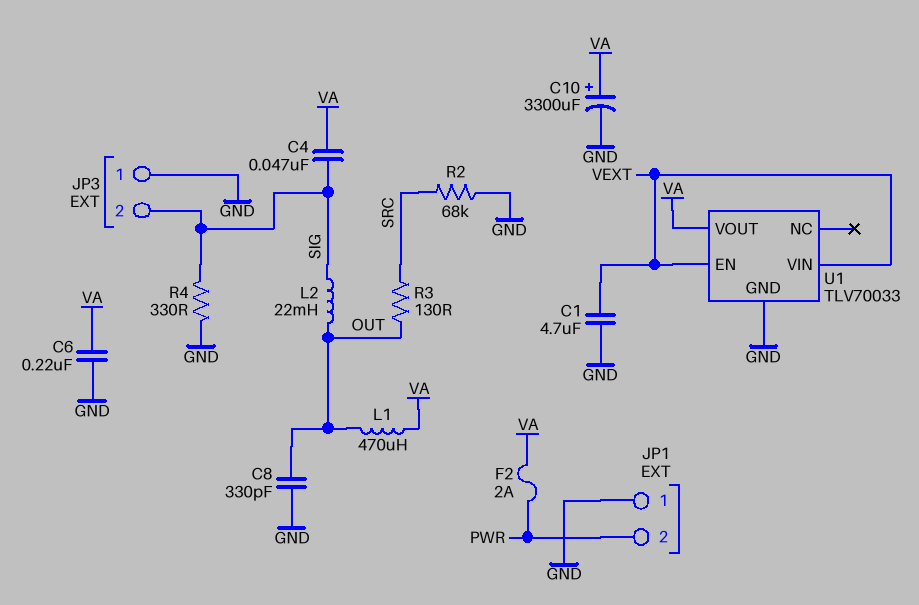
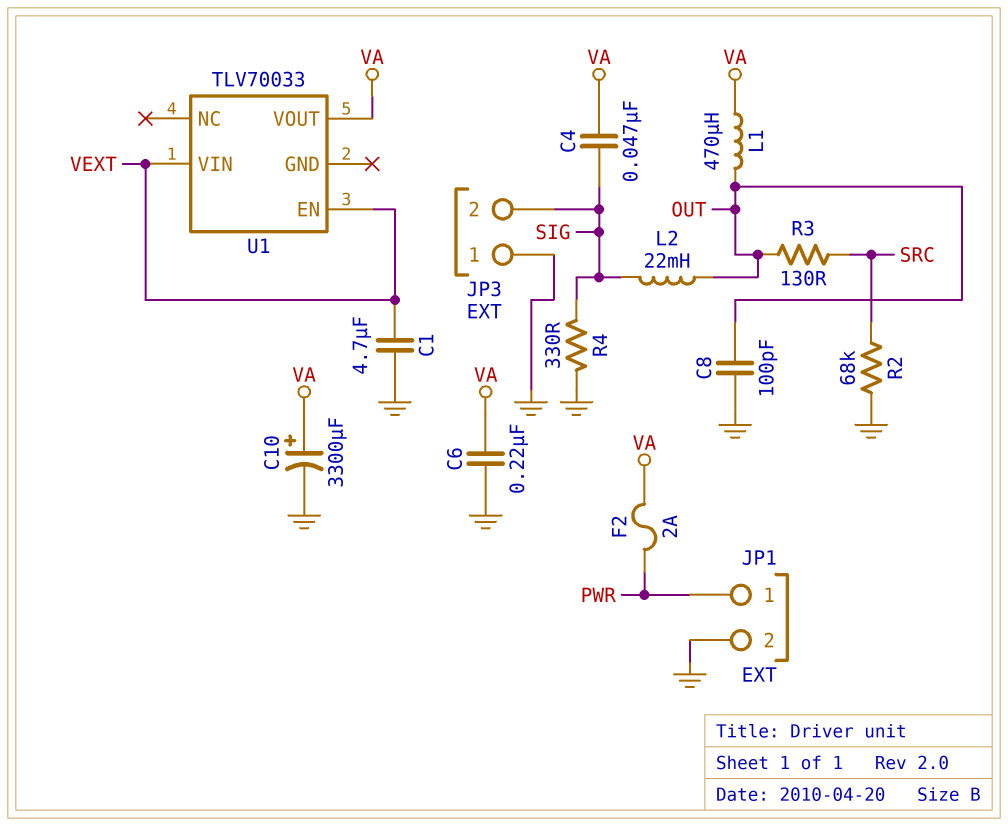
C8: 330pF (GND, OUT) -> 100pF (GND, OUT)
JP1 pin 1: GND -> PWR
JP1 pin 2: PWR -> GND
U1 pin GND: GND -> none

